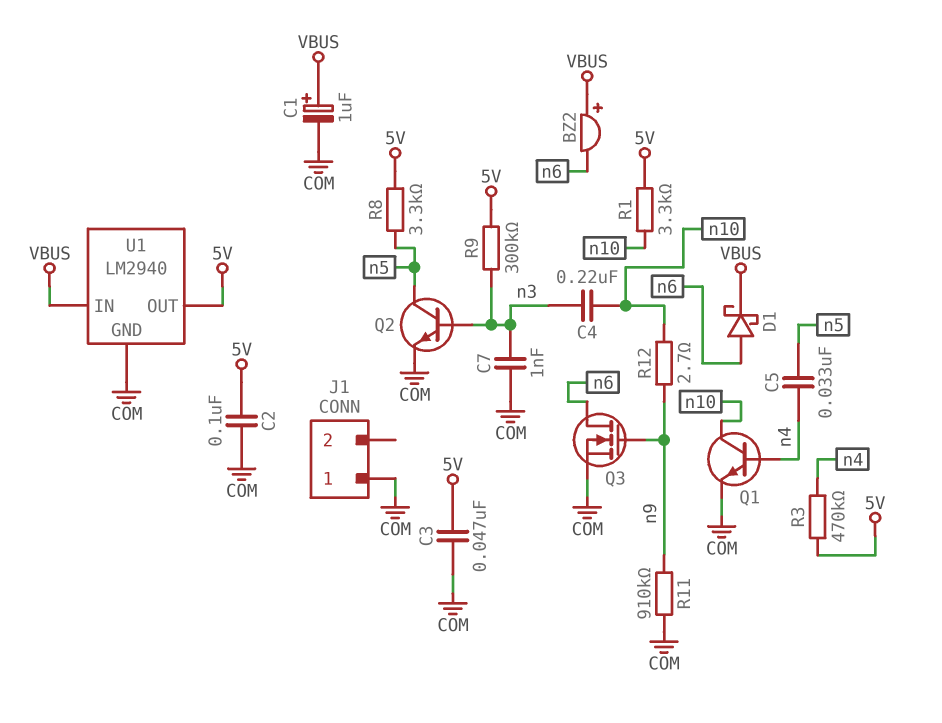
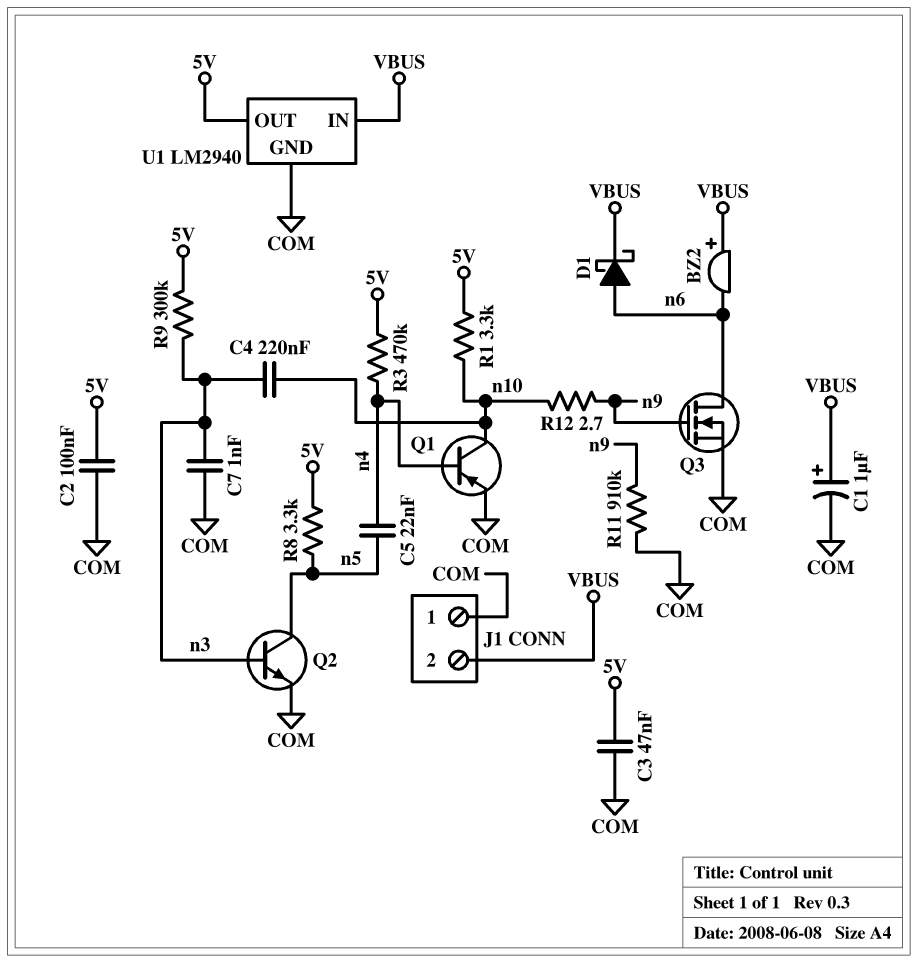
C5: 33nF (n4, n5) -> 22nF (n4, n5)
J1 pin 2: none -> VBUS
Q1: NPN (B n4, C n10, E COM) -> PNP (B n4, C n10, E COM)

